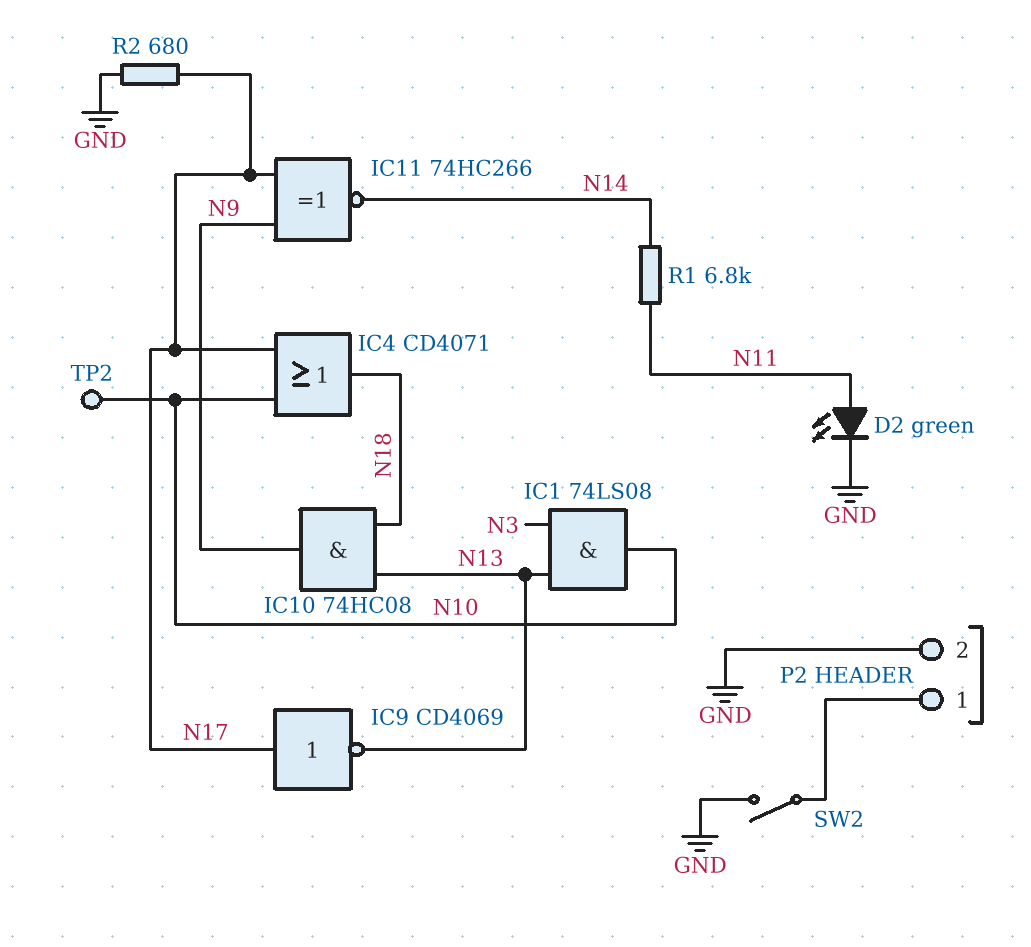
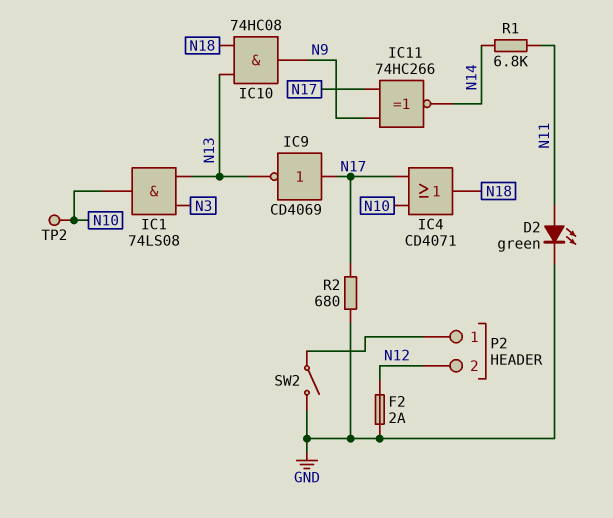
F2: none -> 2A (GND, N12)
P2 pin 2: GND -> N12

